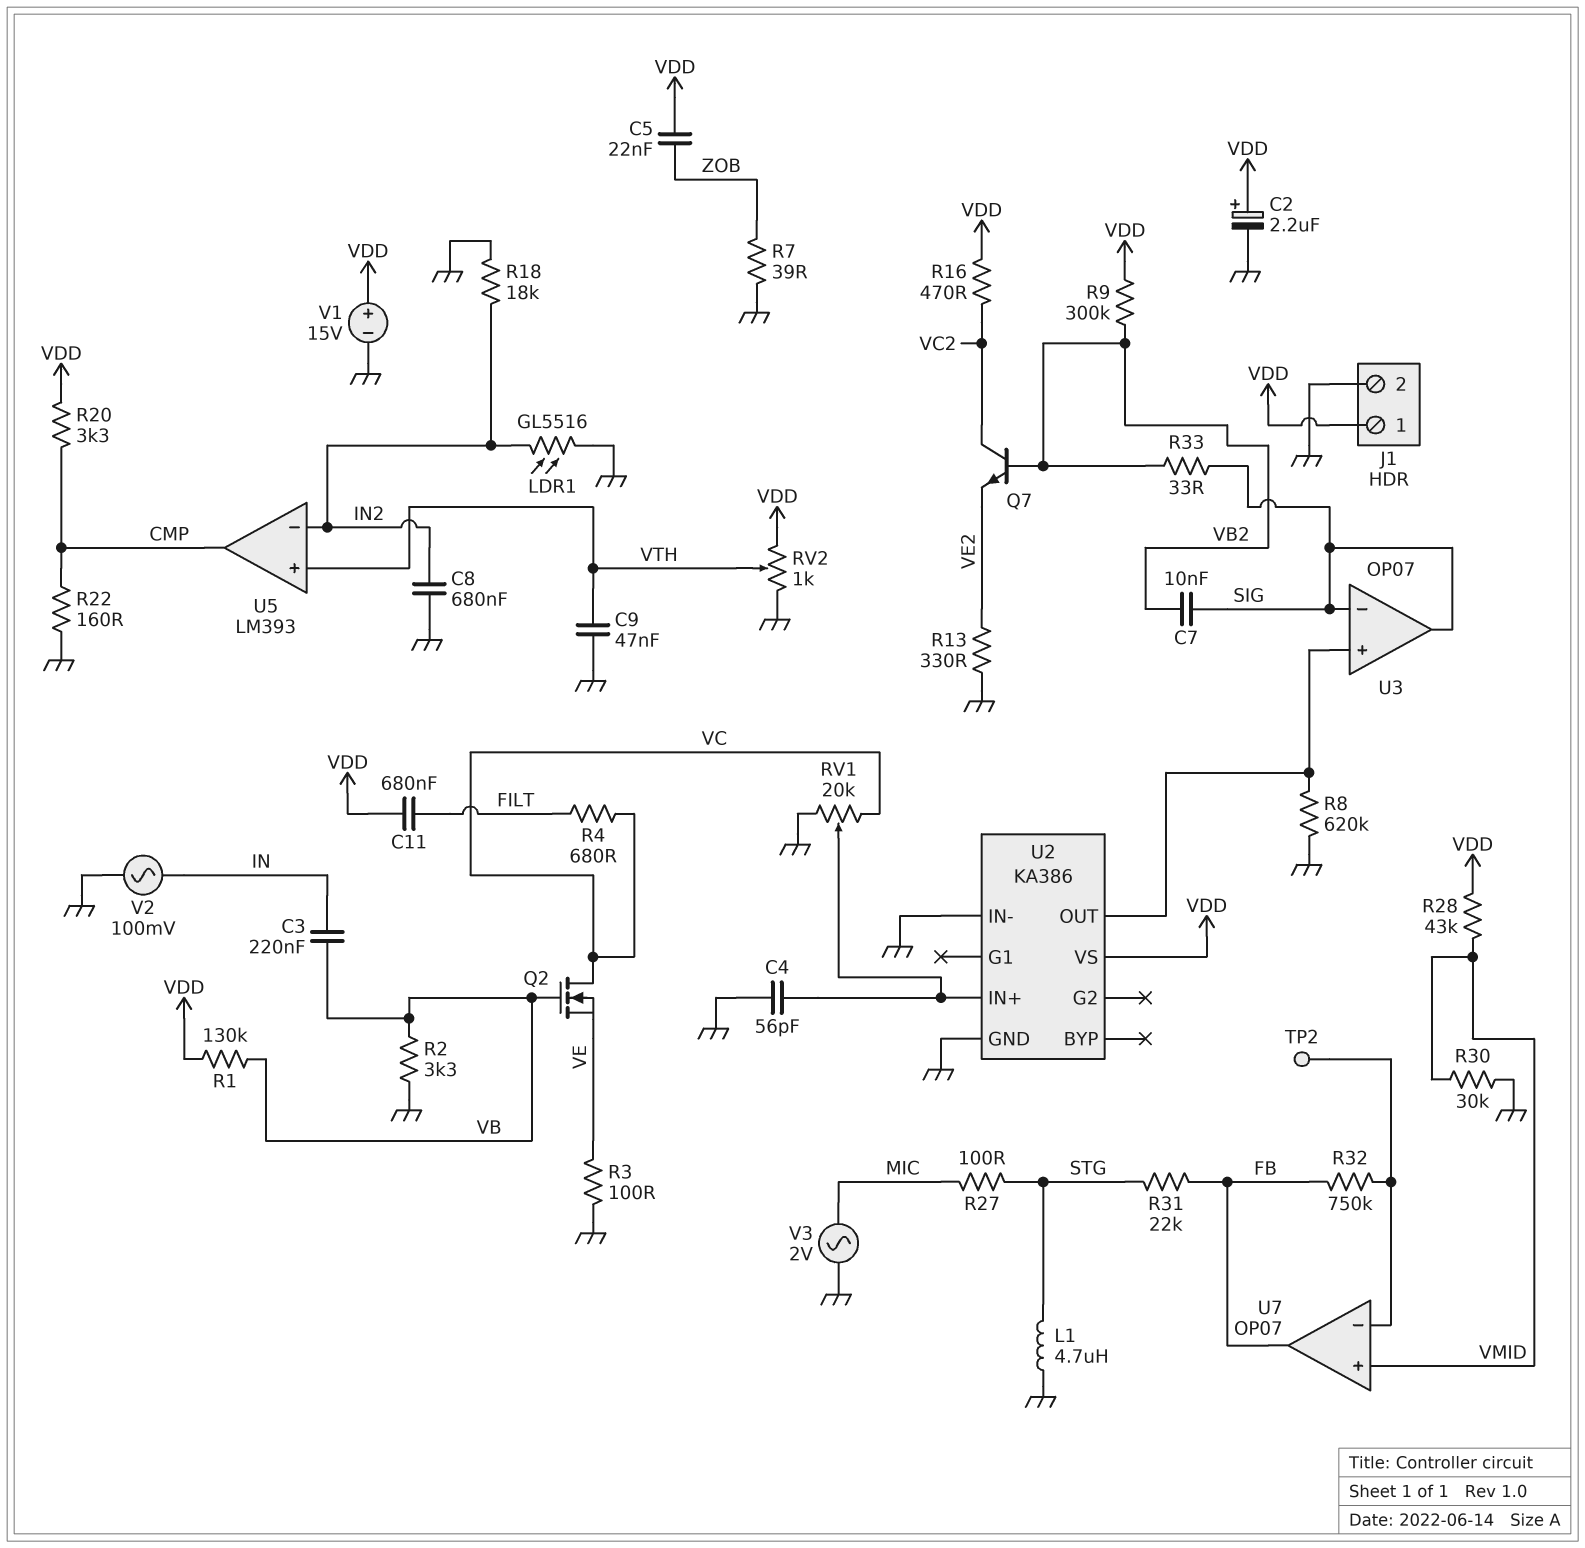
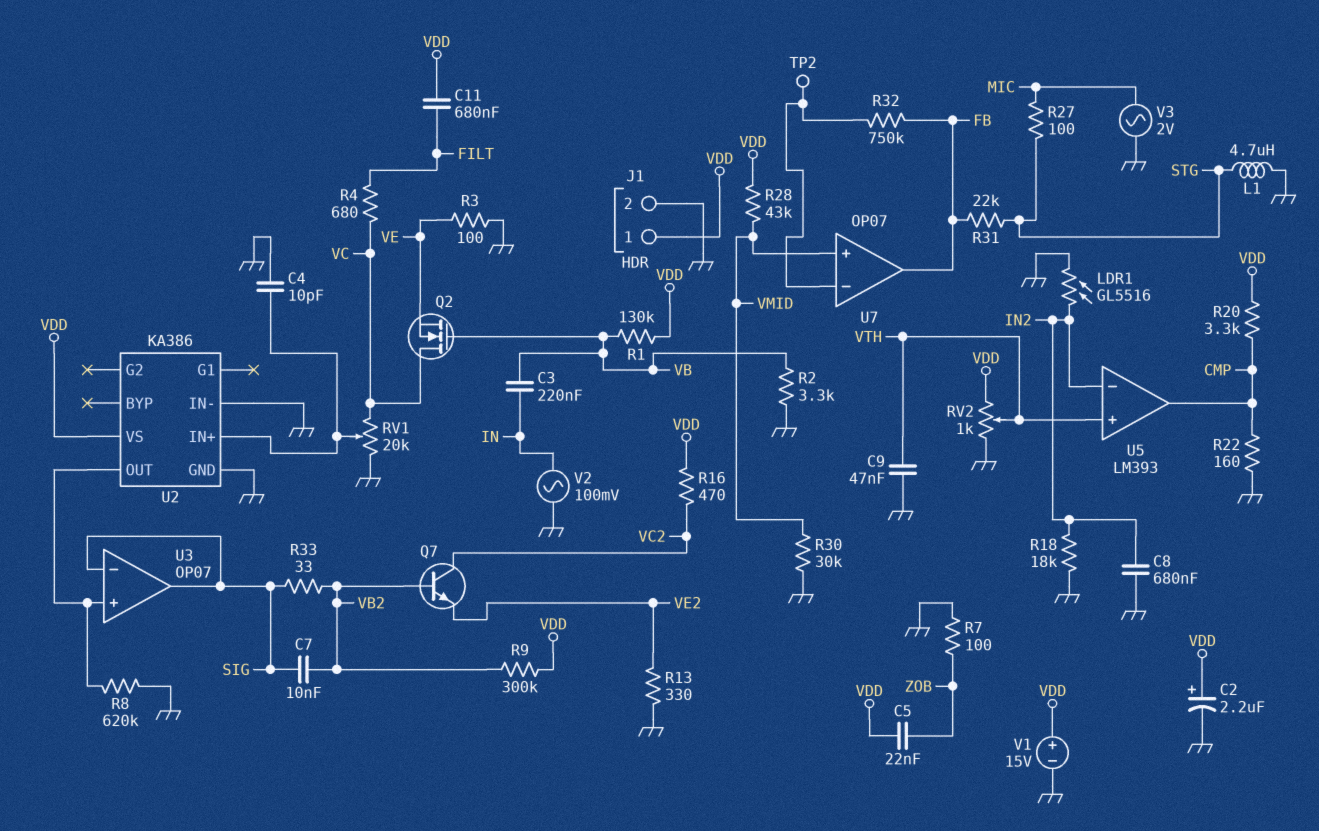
C4: 56pF (GND, U2/IN+) -> 10pF (GND, U2/IN+)
R7: 39 (GND, ZOB) -> 100 (GND, ZOB)

